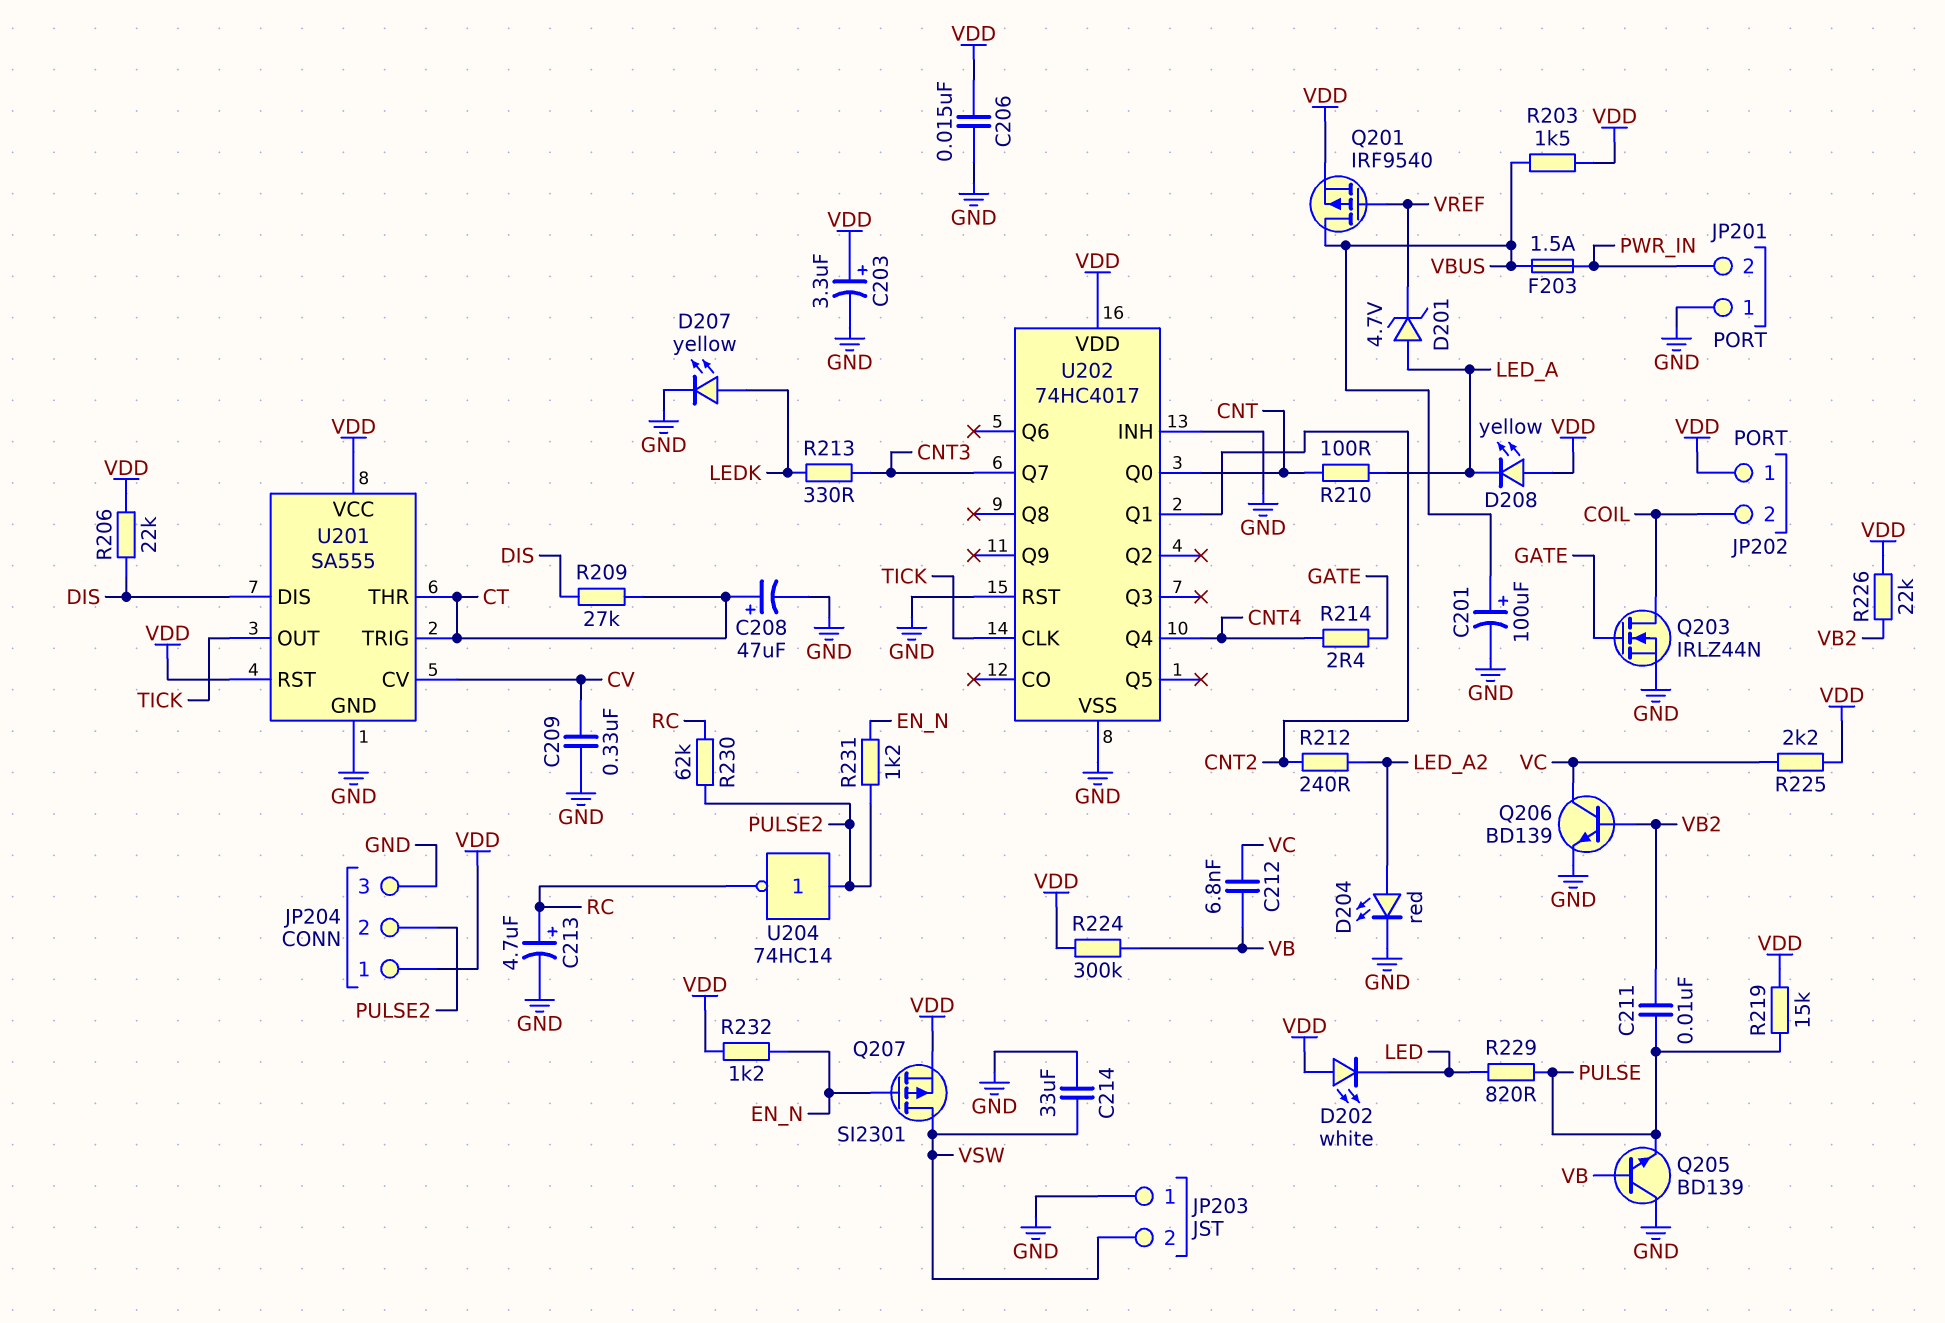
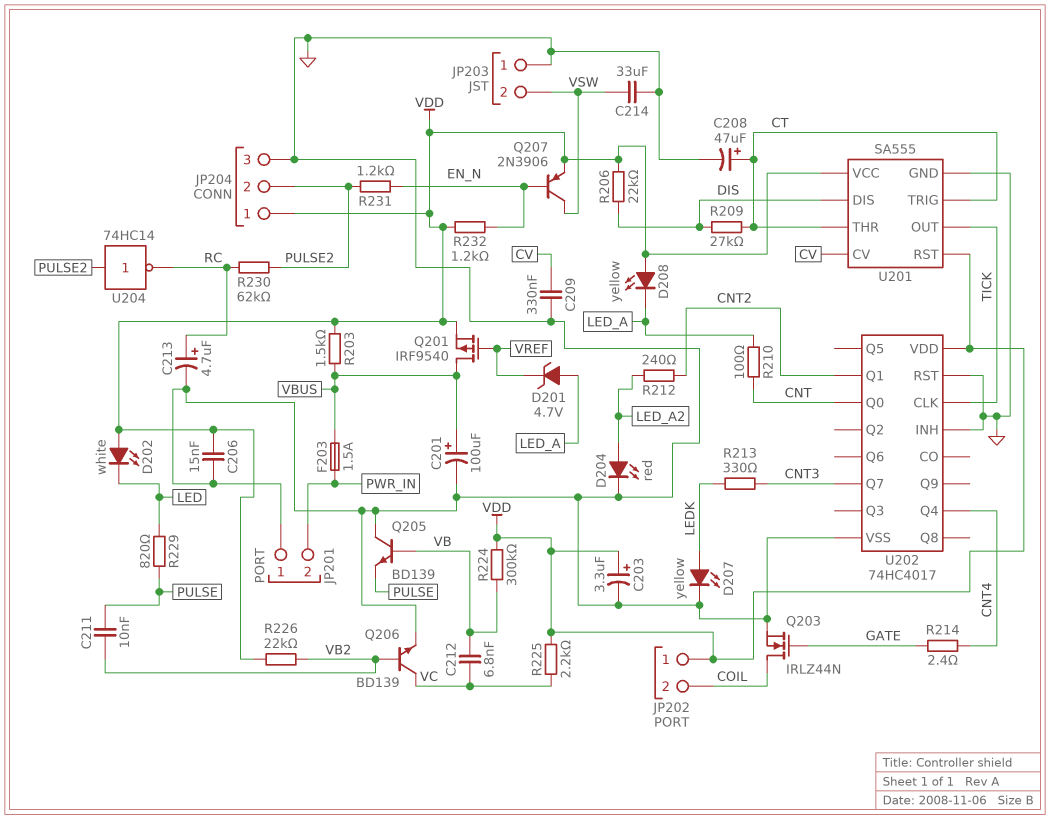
Q207: PMOS SI2301 (G EN_N, D VSW, S VDD) -> PNP 2N3906 (B EN_N, C VSW, E VDD)
R219: 15k (PULSE, VDD) -> none

